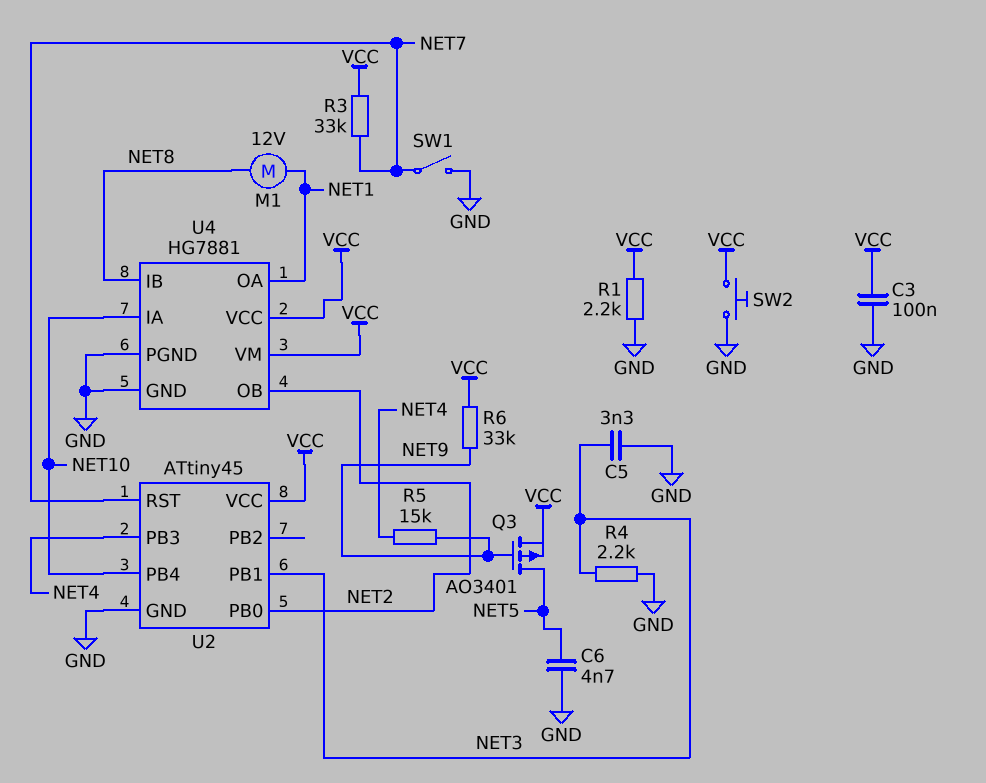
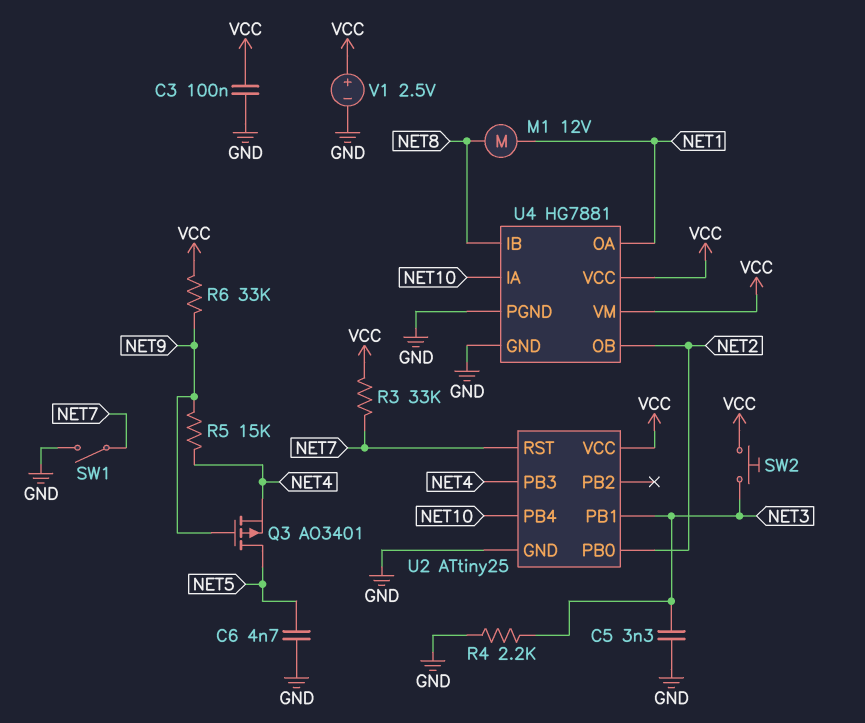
Q3: PMOS AO3401 (G NET9, D NET5, S VCC) -> PMOS AO3401 (G NET9, D NET5, S NET4)
R1: 2.2k (GND, VCC) -> none
SW2: button (GND, VCC) -> button (NET3, VCC)
U2: ATtiny45 -> ATtiny25
V1: none -> 2.5V (plus VCC, minus GND)

